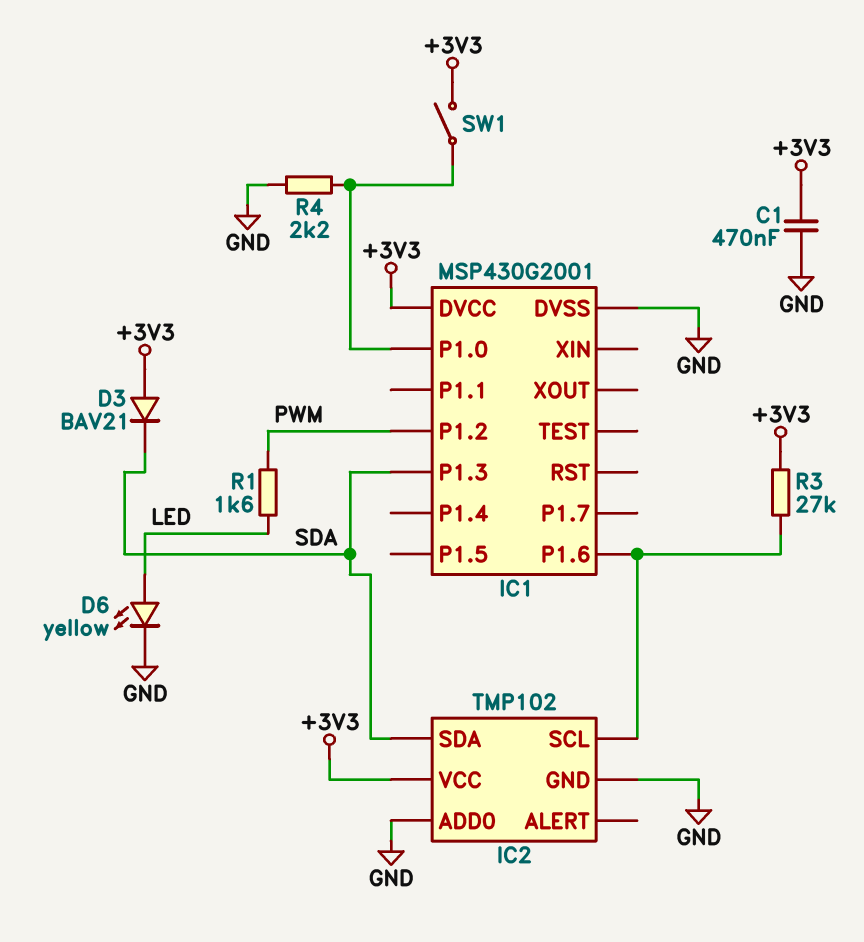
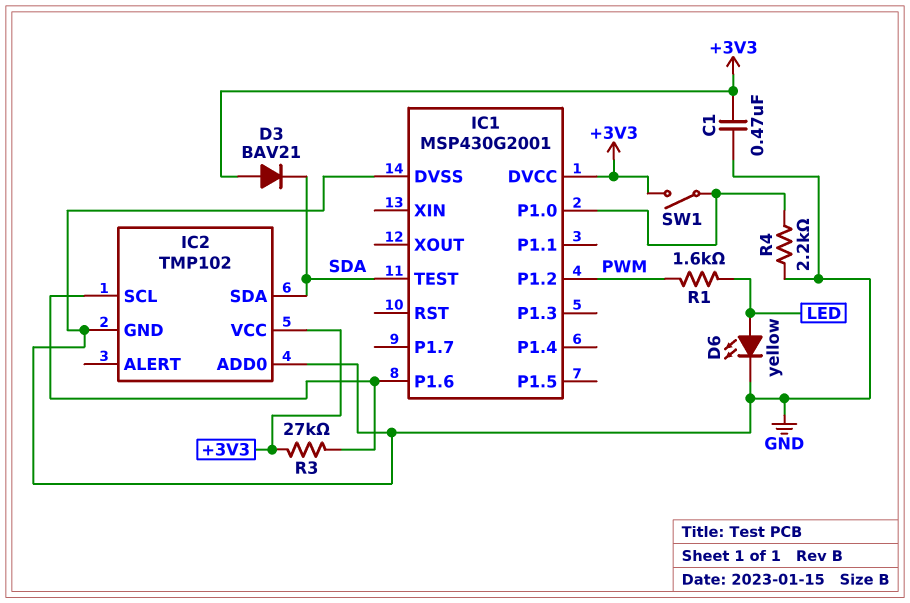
IC1 pin P1.3: SDA -> none
IC1 pin TEST: none -> SDA

